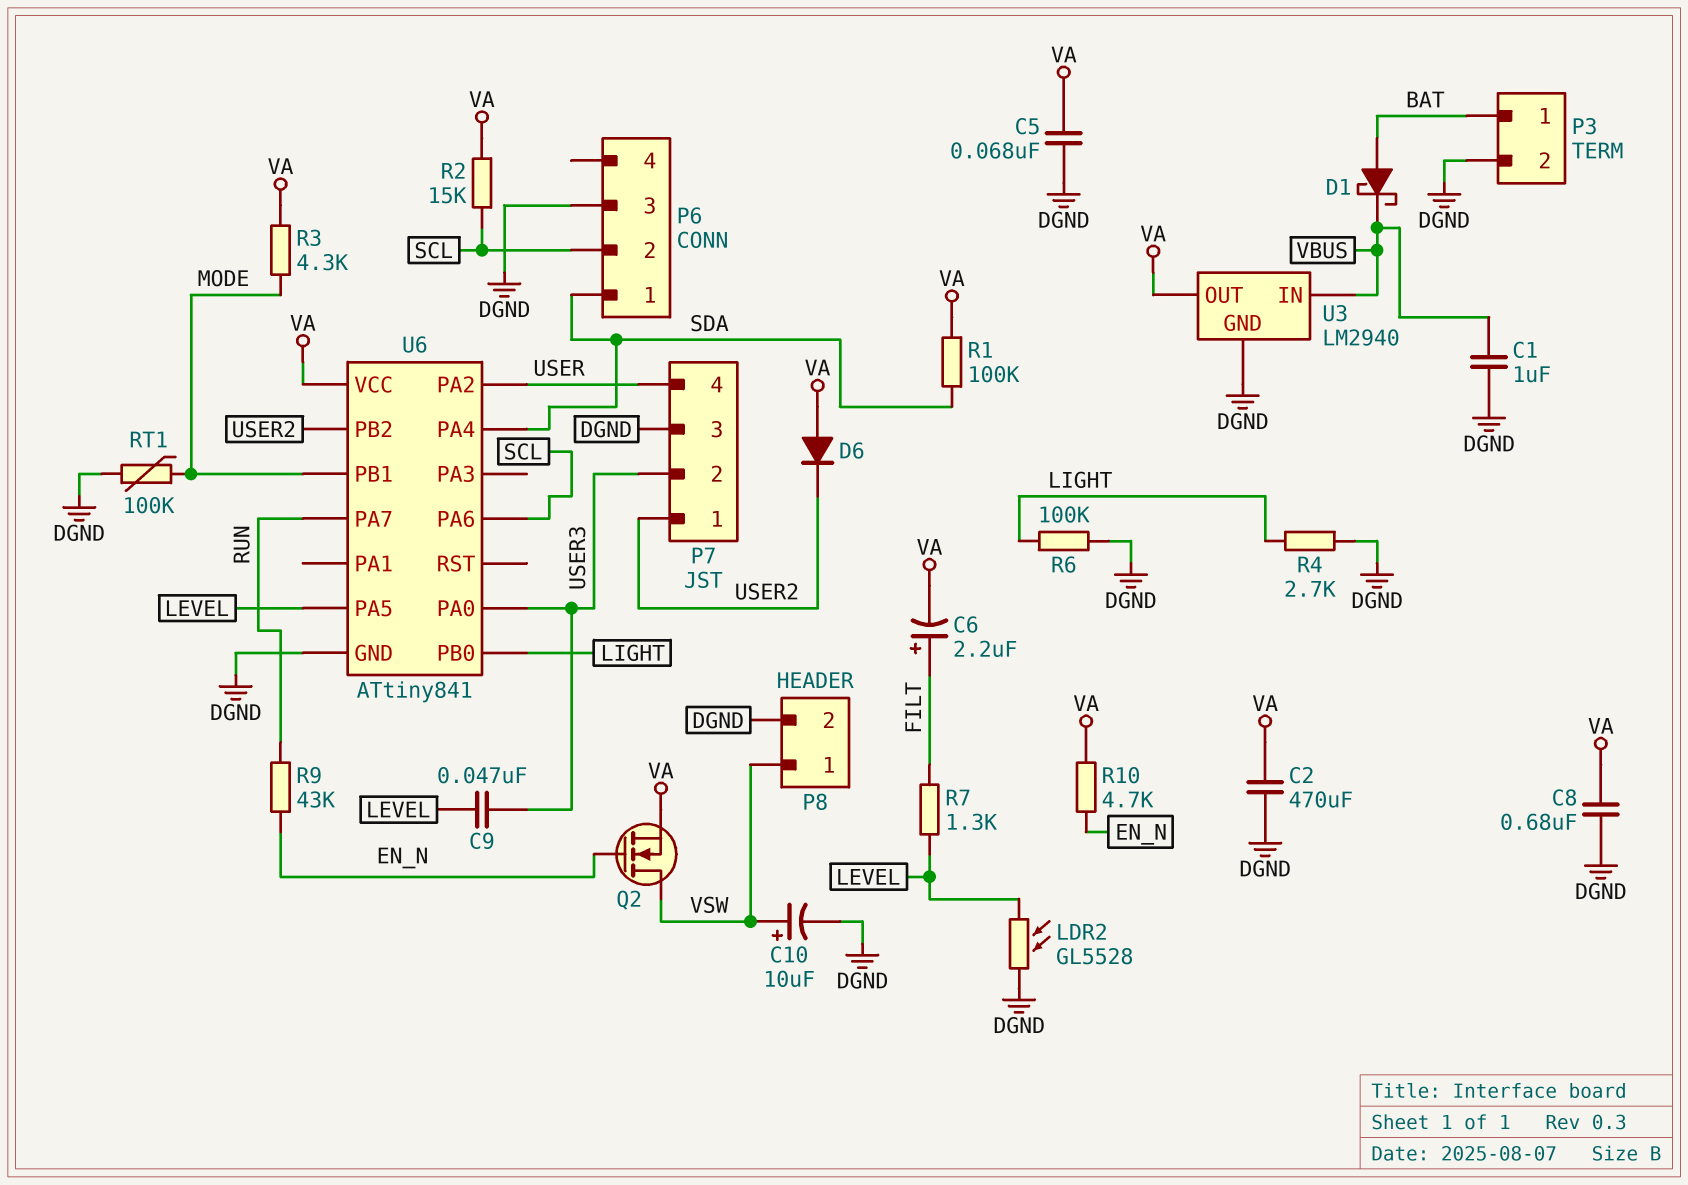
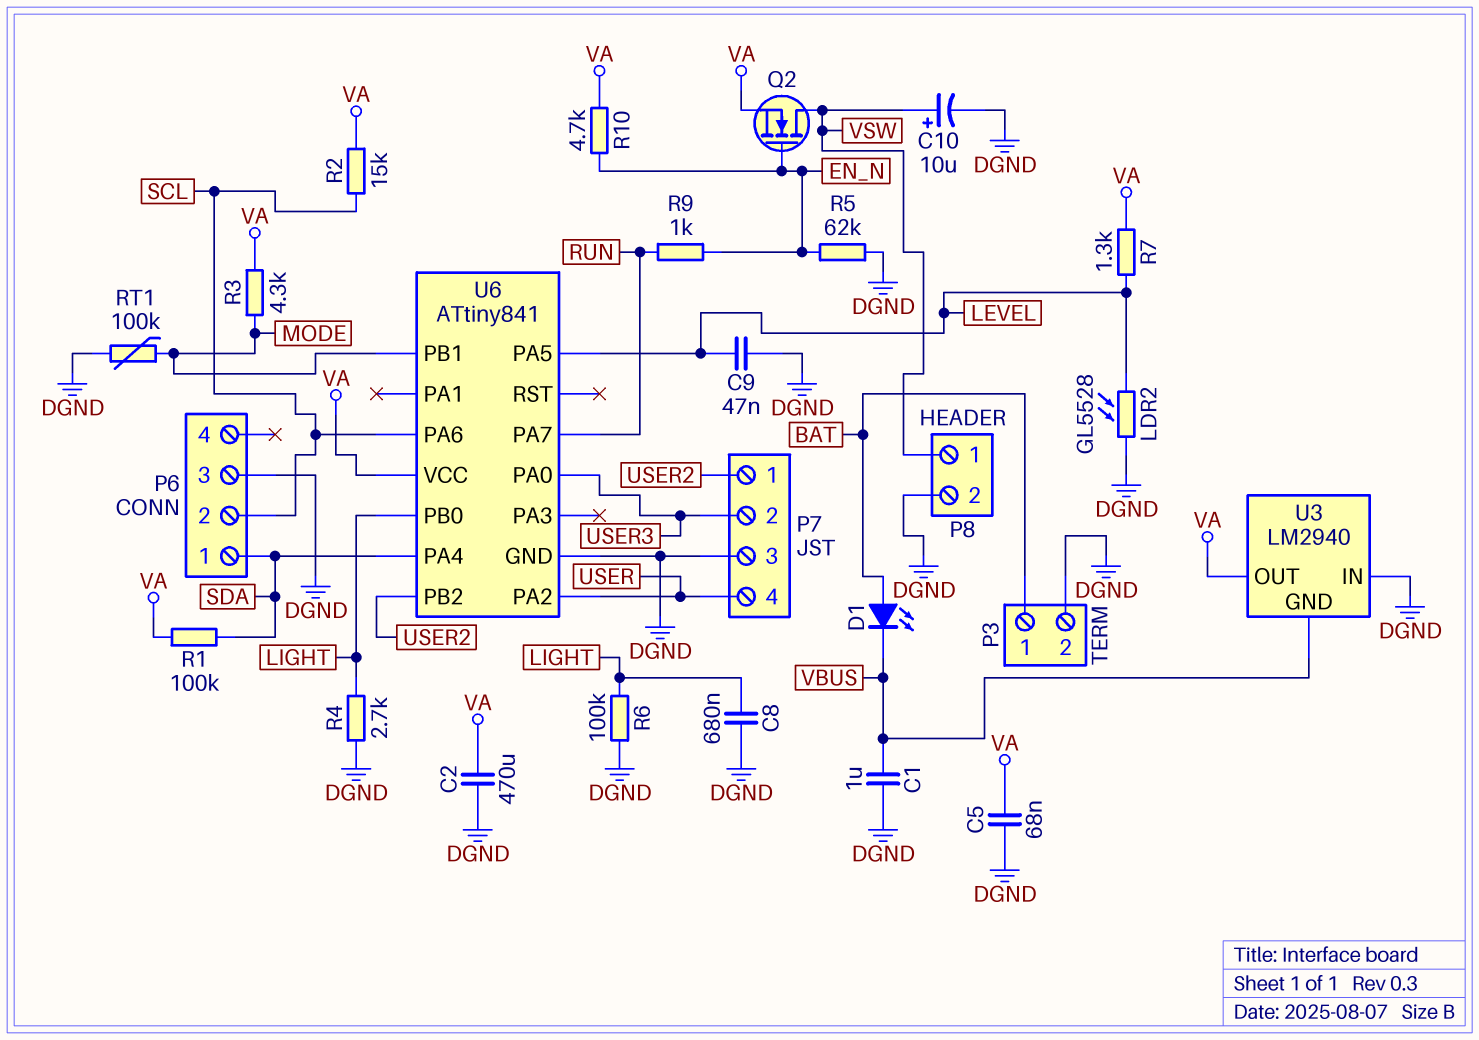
C6: 2.2uF (plus FILT, minus VA) -> none
C8: 680nF (DGND, VA) -> 680nF (DGND, LIGHT)
C9: 47nF (LEVEL, USER3) -> 47nF (DGND, LEVEL)
D1: schottky (A BAT, K VBUS) -> LED (A BAT, K VBUS)
D6: diode (A VA, K USER2) -> none
R5: none -> 62k (DGND, EN_N)
R7: 1.3k (FILT, LEVEL) -> 1.3k (LEVEL, VA)
R9: 43k (EN_N, RUN) -> 1k (EN_N, RUN)
U3 pin GND: DGND -> VBUS
U3 pin IN: VBUS -> DGND

